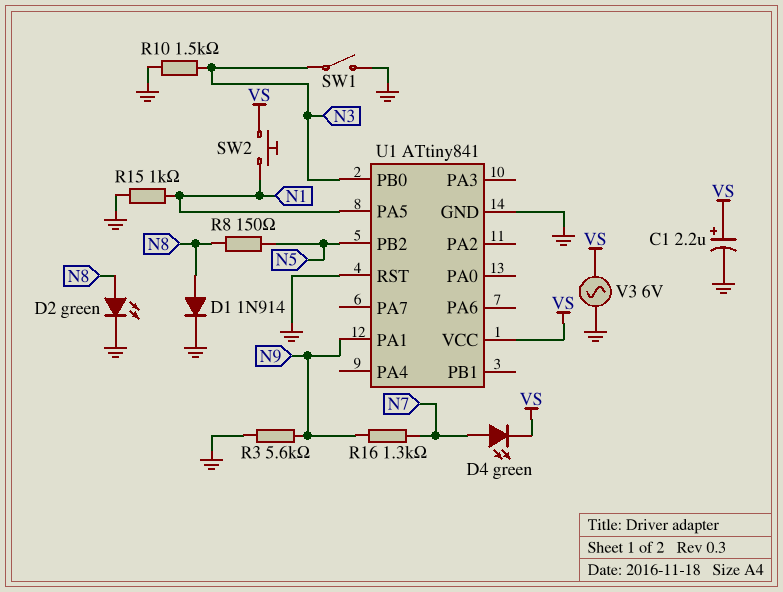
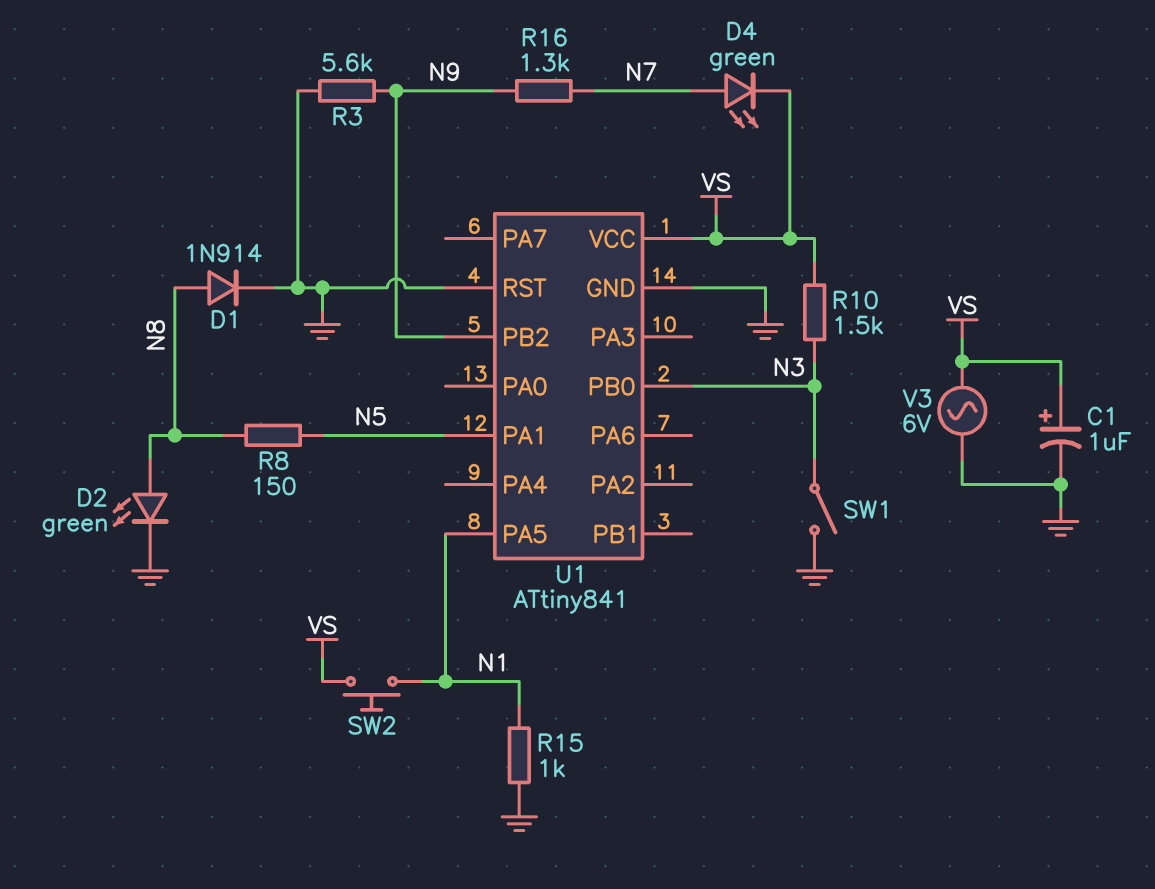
C1: 2.2uF (plus VS, minus GND) -> 1uF (plus VS, minus GND)
R10: 1.5k (GND, N3) -> 1.5k (N3, VS)
U1 pin PA1: N9 -> N5
U1 pin PB2: N5 -> N9

